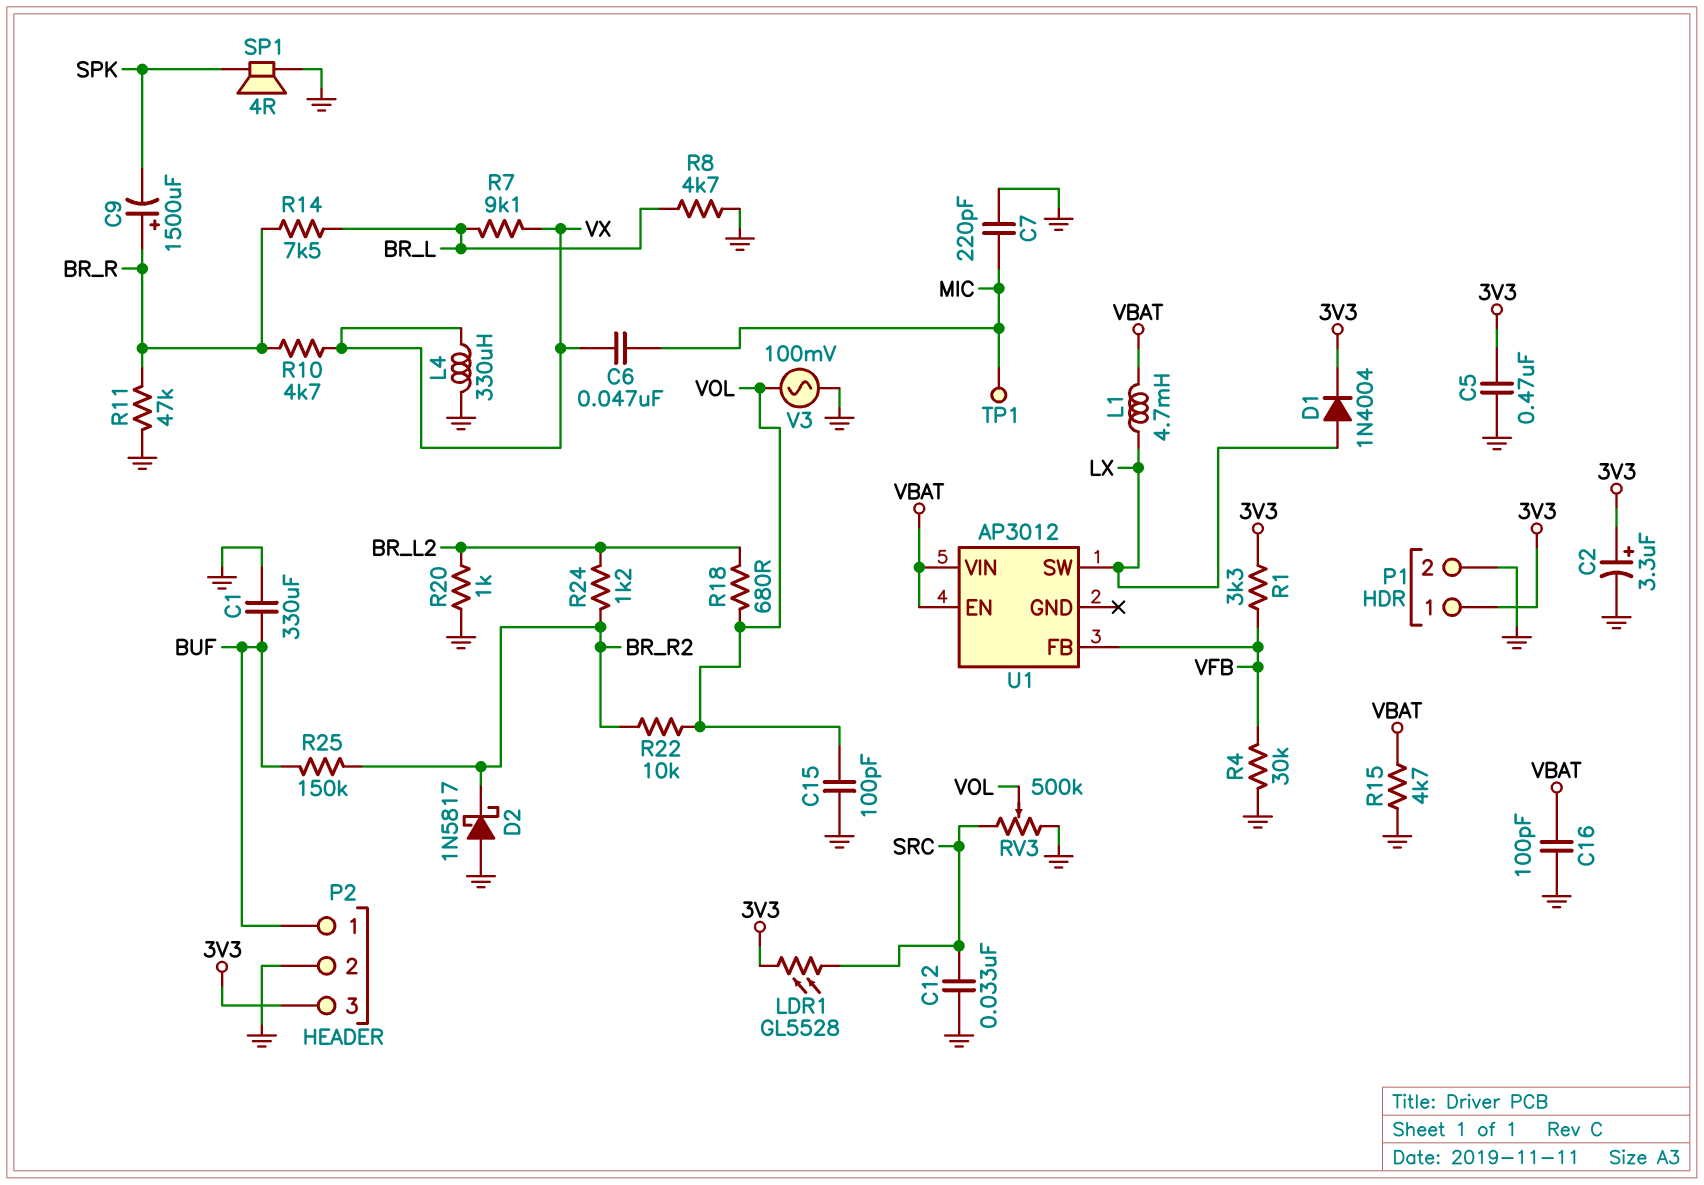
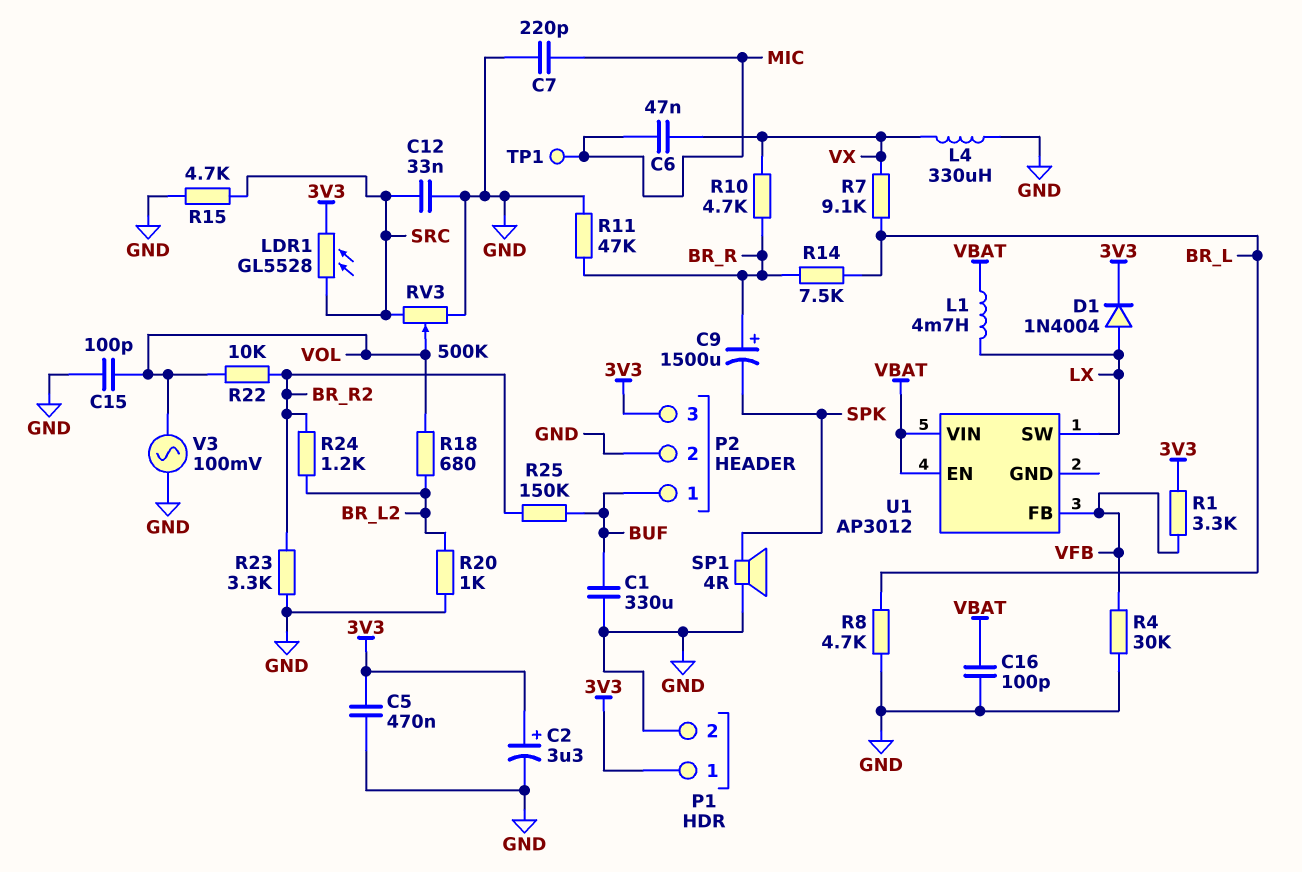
D2: schottky 1N5817 (A GND, K BR_R2) -> none
R15: 4.7k (GND, VBAT) -> 4.7k (GND, SRC)
R23: none -> 3.3k (BR_R2, GND)

